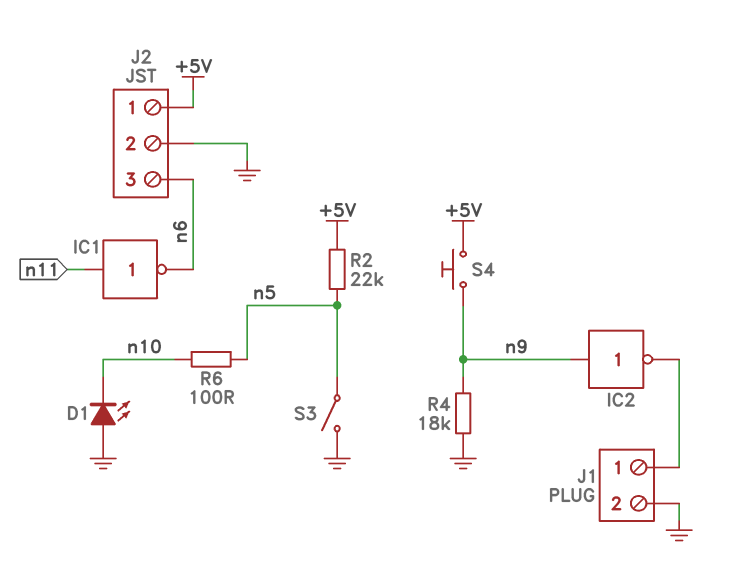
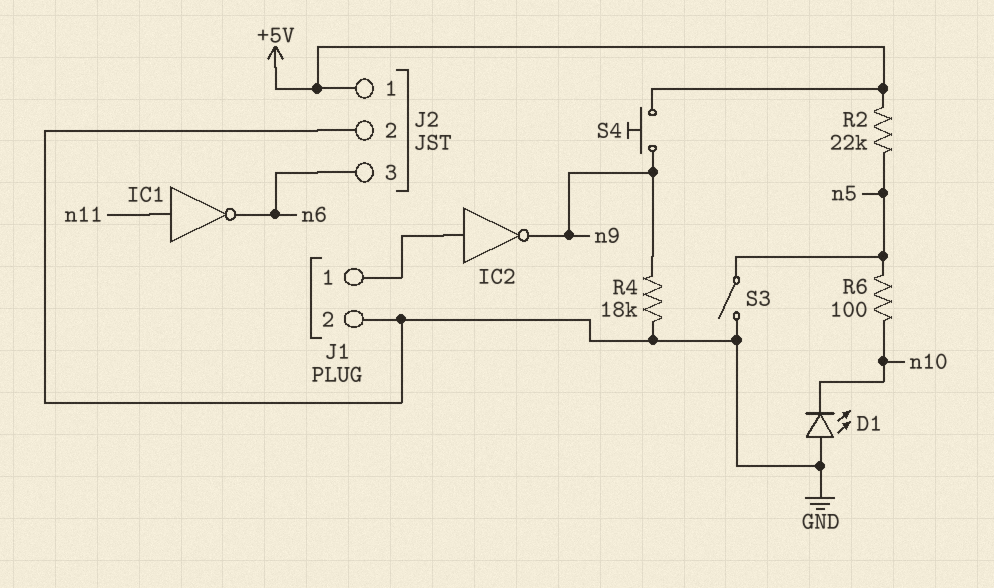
IC2: NOT (in n9, out J1/1) -> NOT (in J1/1, out n9)

